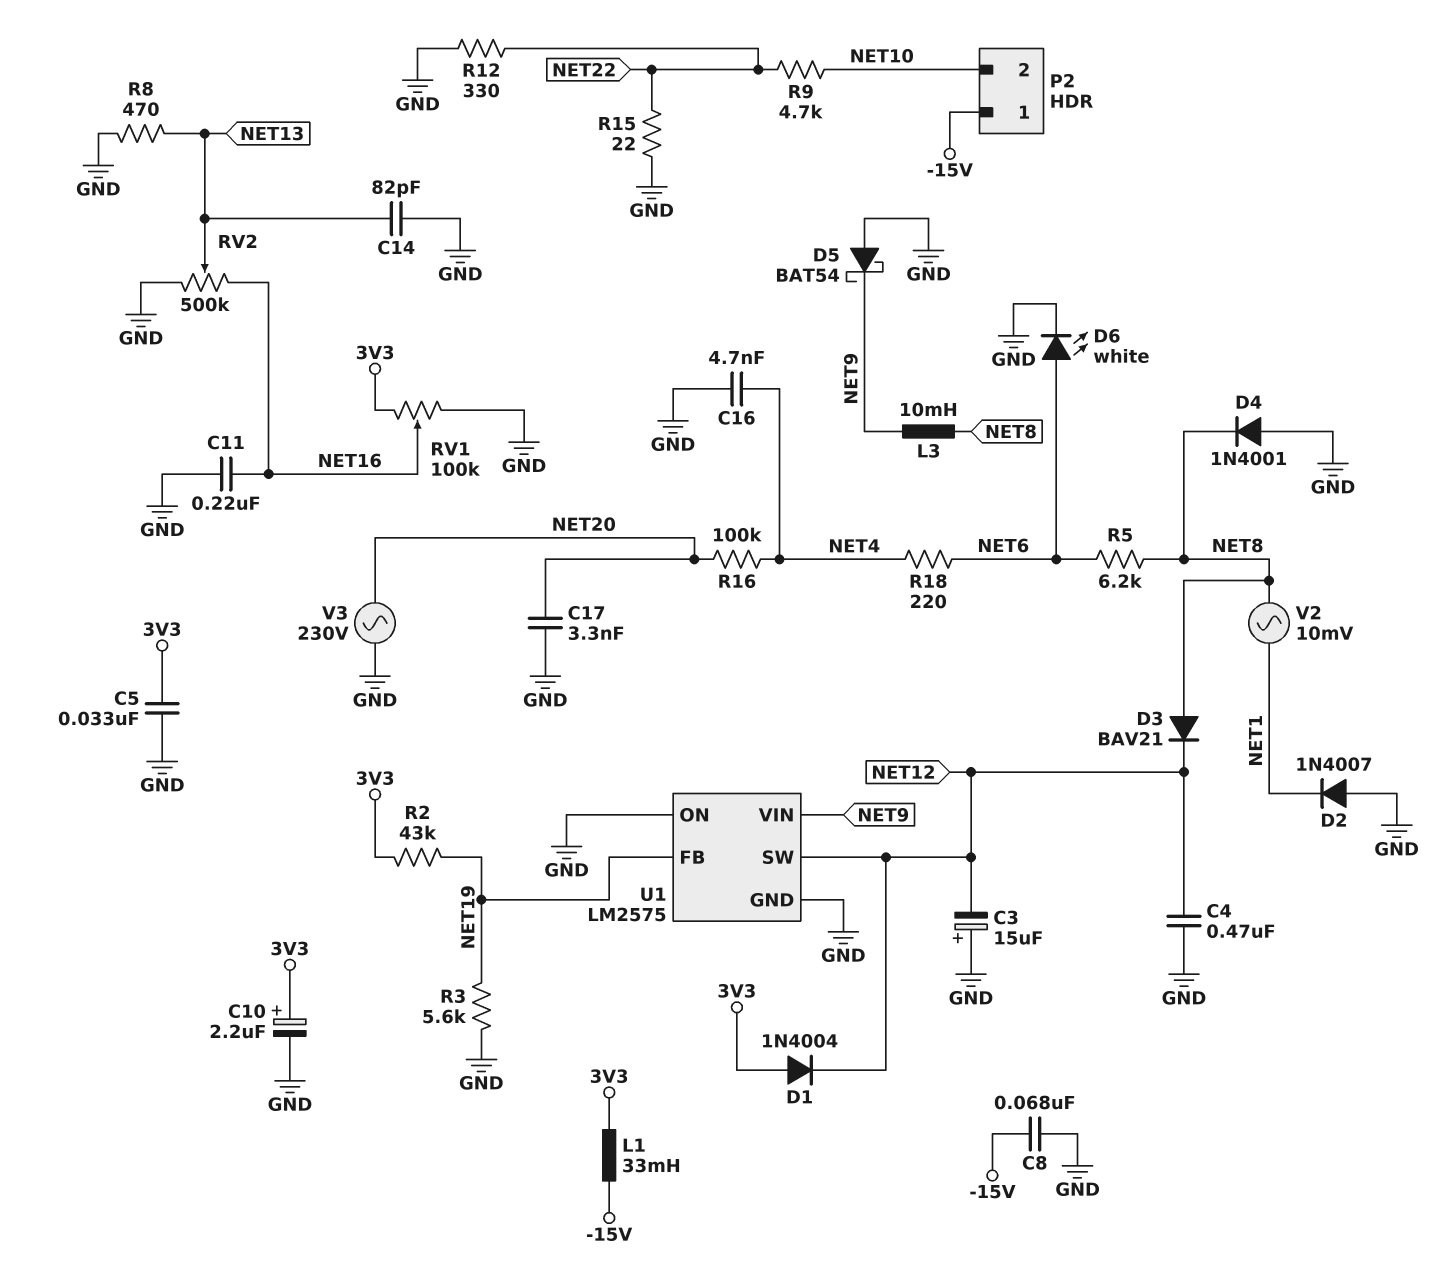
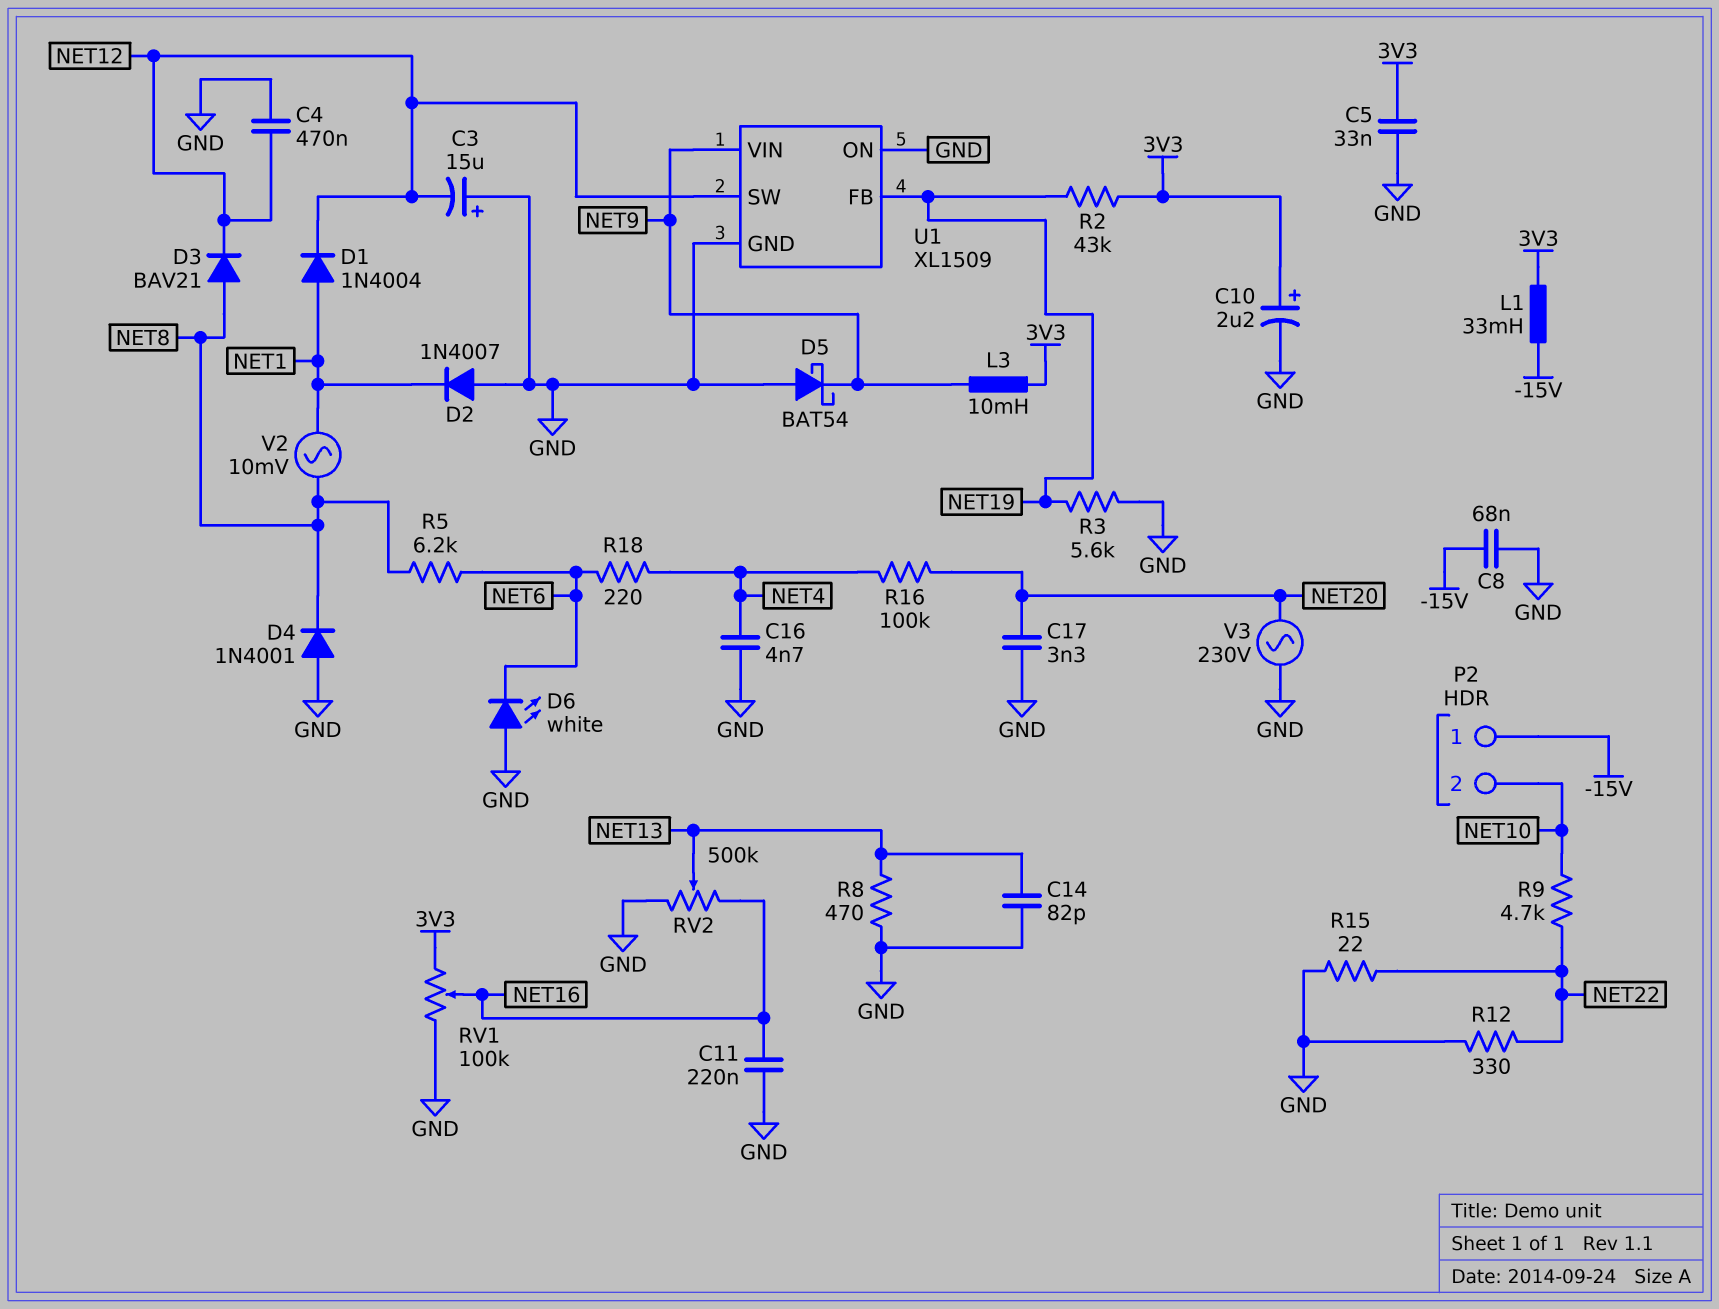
D1: diode 1N4004 (A 3V3, K NET12) -> diode 1N4004 (A NET1, K NET12)
D6: LED white (A NET6, K GND) -> LED white (A GND, K NET6)
L3: 10mH (NET8, NET9) -> 10mH (3V3, NET9)
U1: LM2575 -> XL1509

